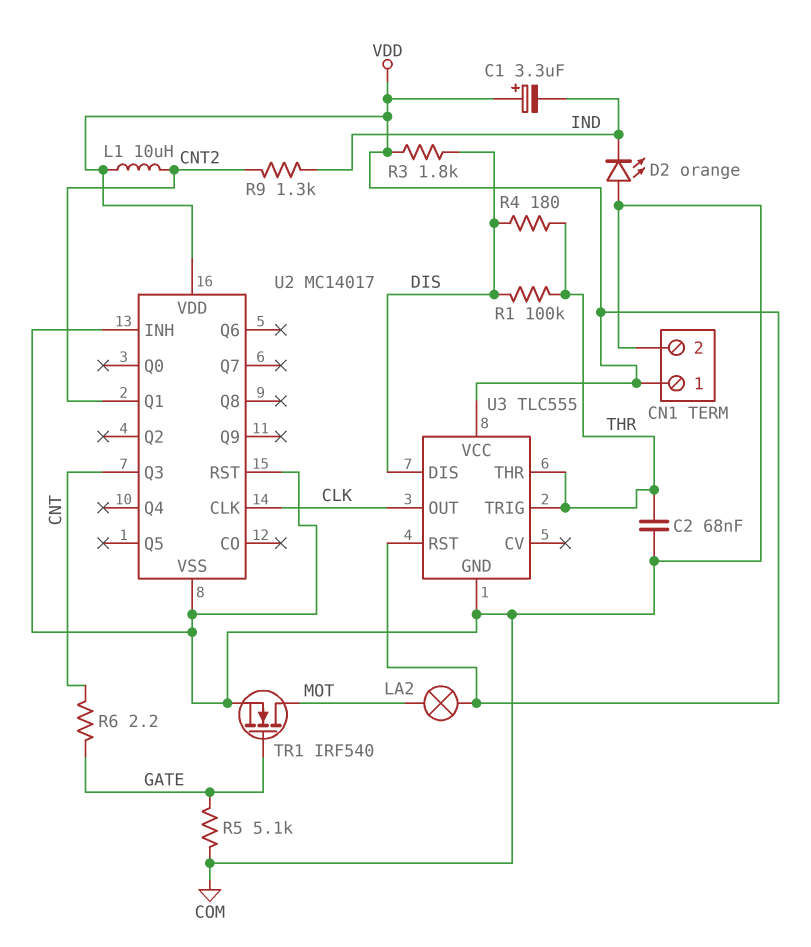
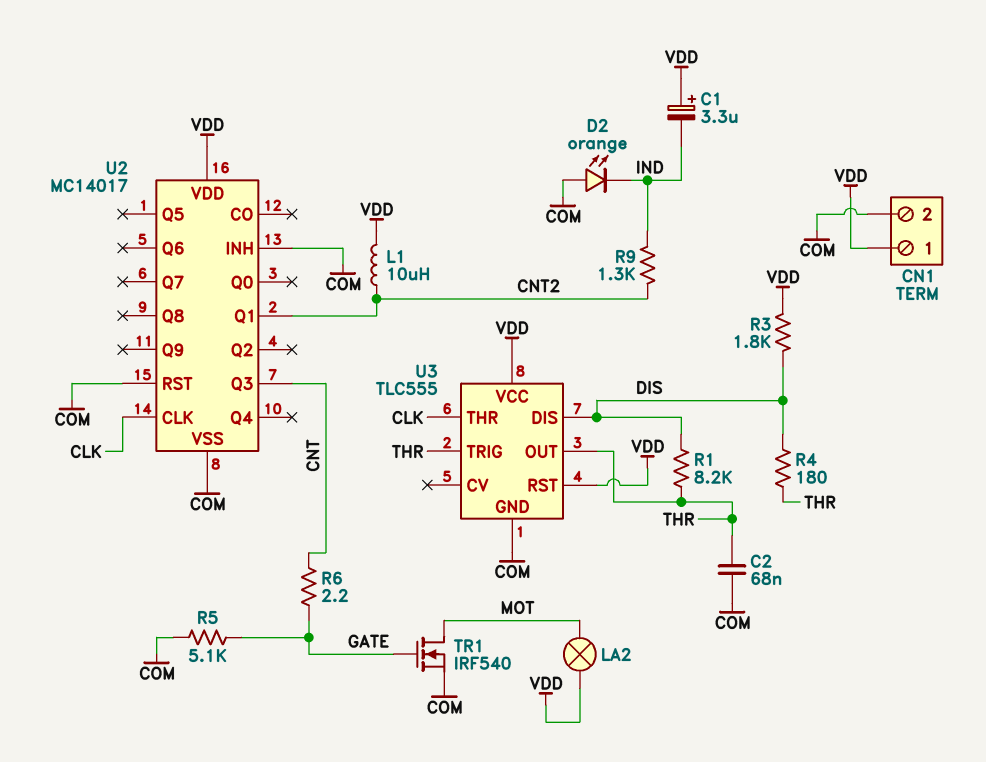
R1: 100k (DIS, THR) -> 8.2k (DIS, THR)
U3 pin OUT: CLK -> THR
U3 pin THR: THR -> CLK

